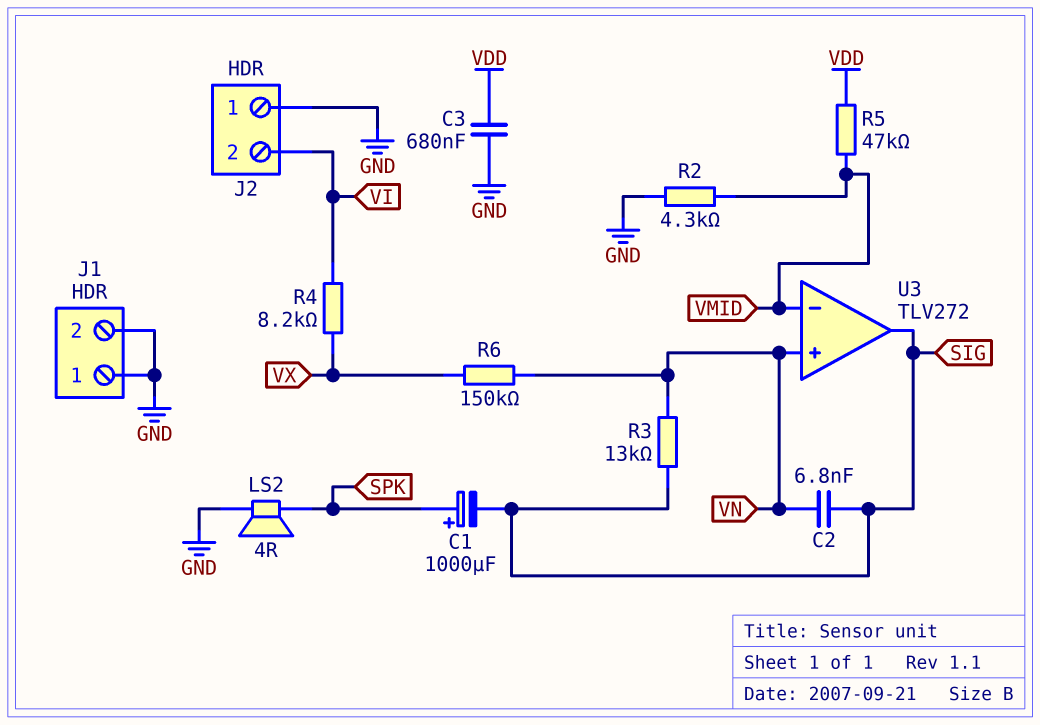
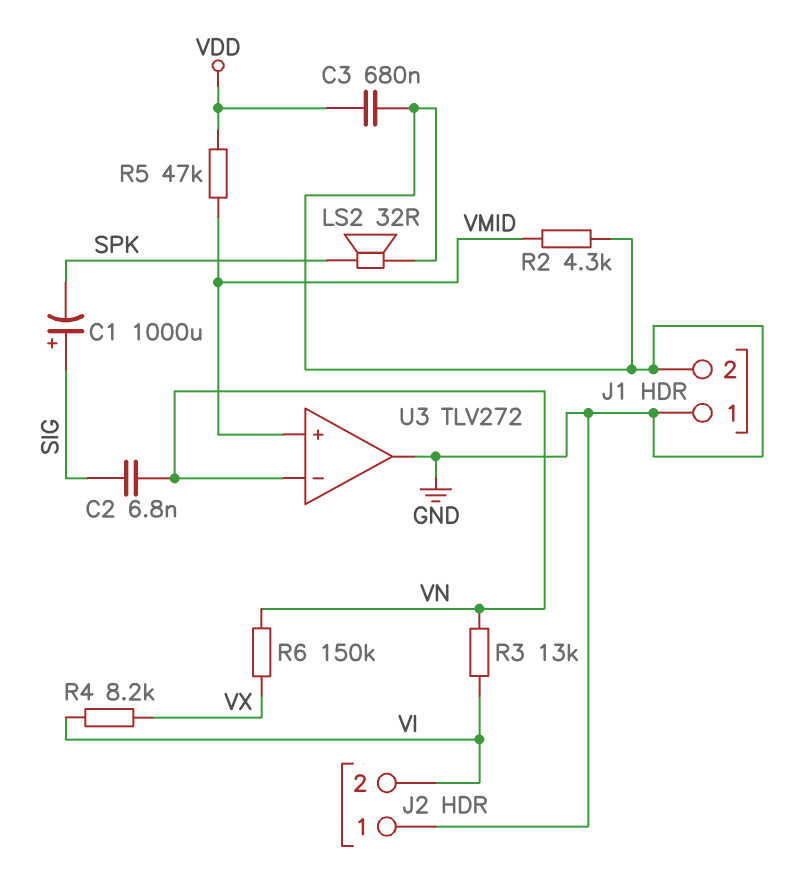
C1: 1000uF (plus SPK, minus SIG) -> 1000uF (plus SIG, minus SPK)
LS2: speaker 4R (GND, SPK) -> speaker 32R (GND, SPK)
R3: 13k (SIG, VN) -> 13k (VI, VN)
U3 pin in+: VN -> VMID
U3 pin in-: VMID -> VN
U3 pin out: SIG -> GND

